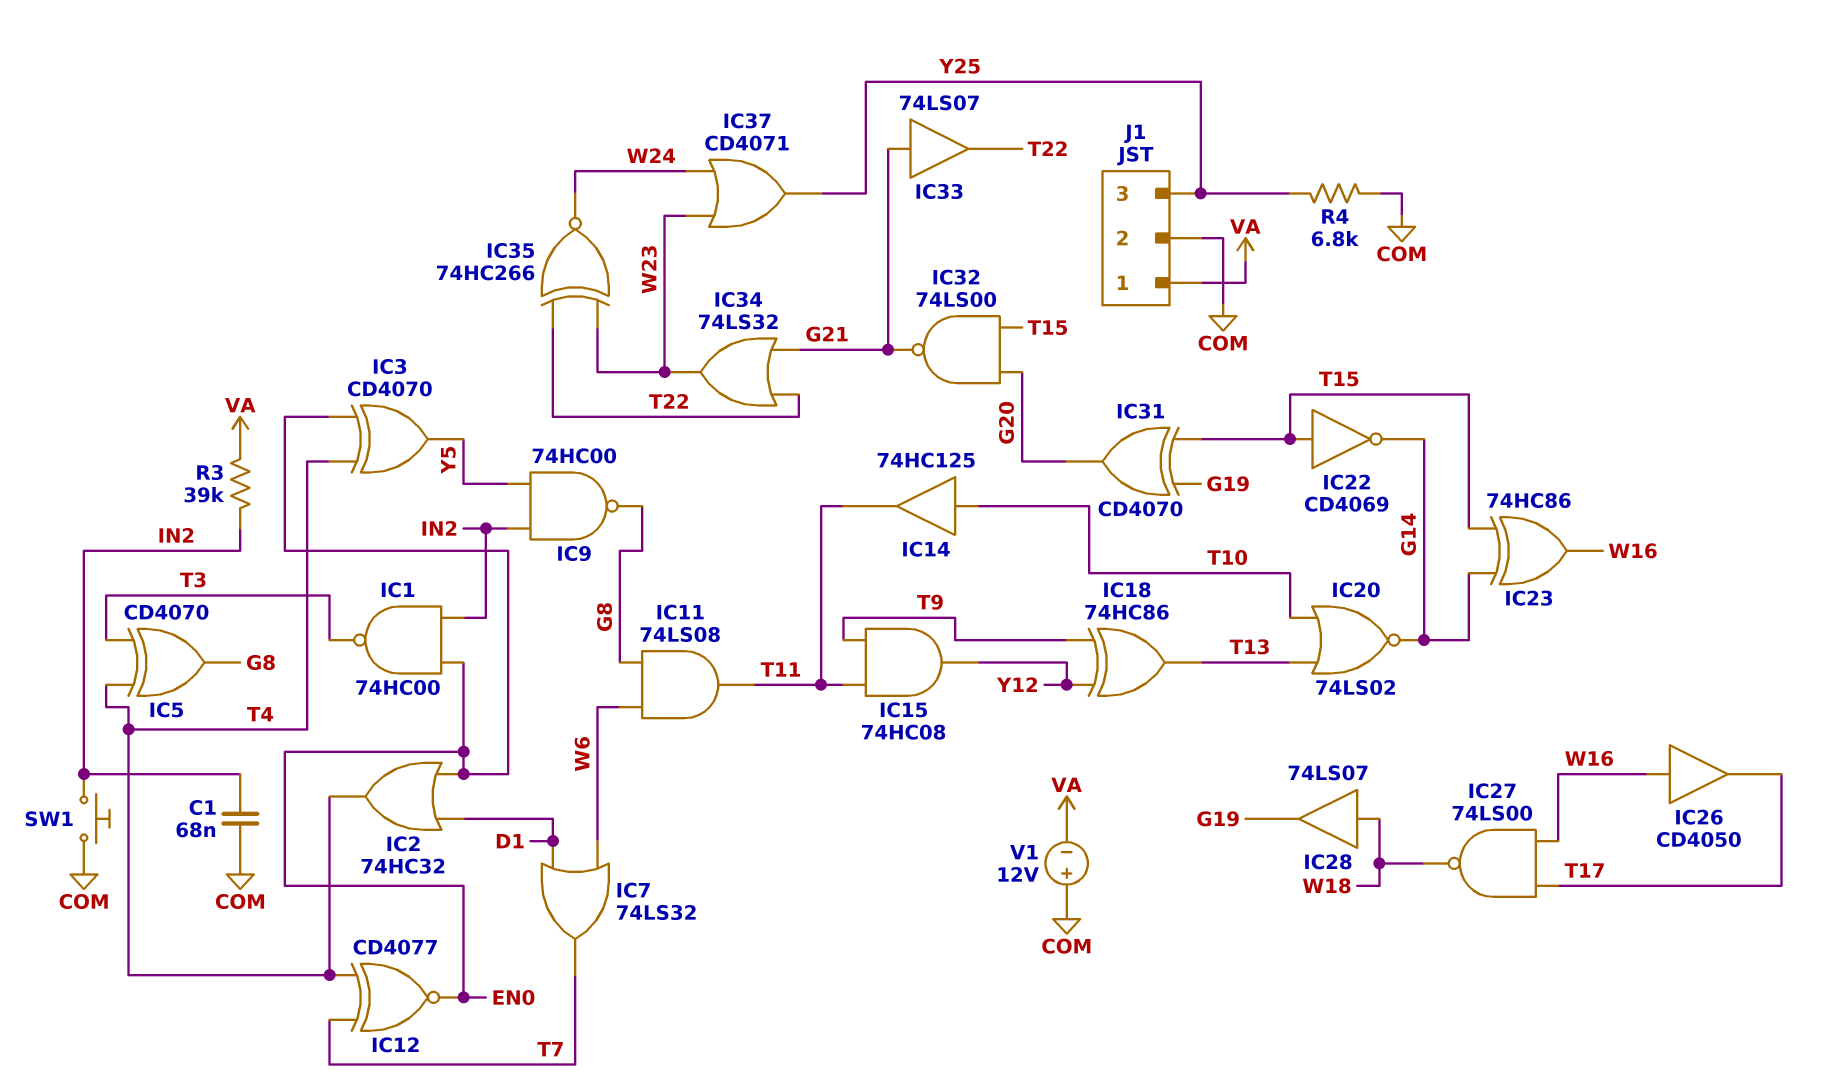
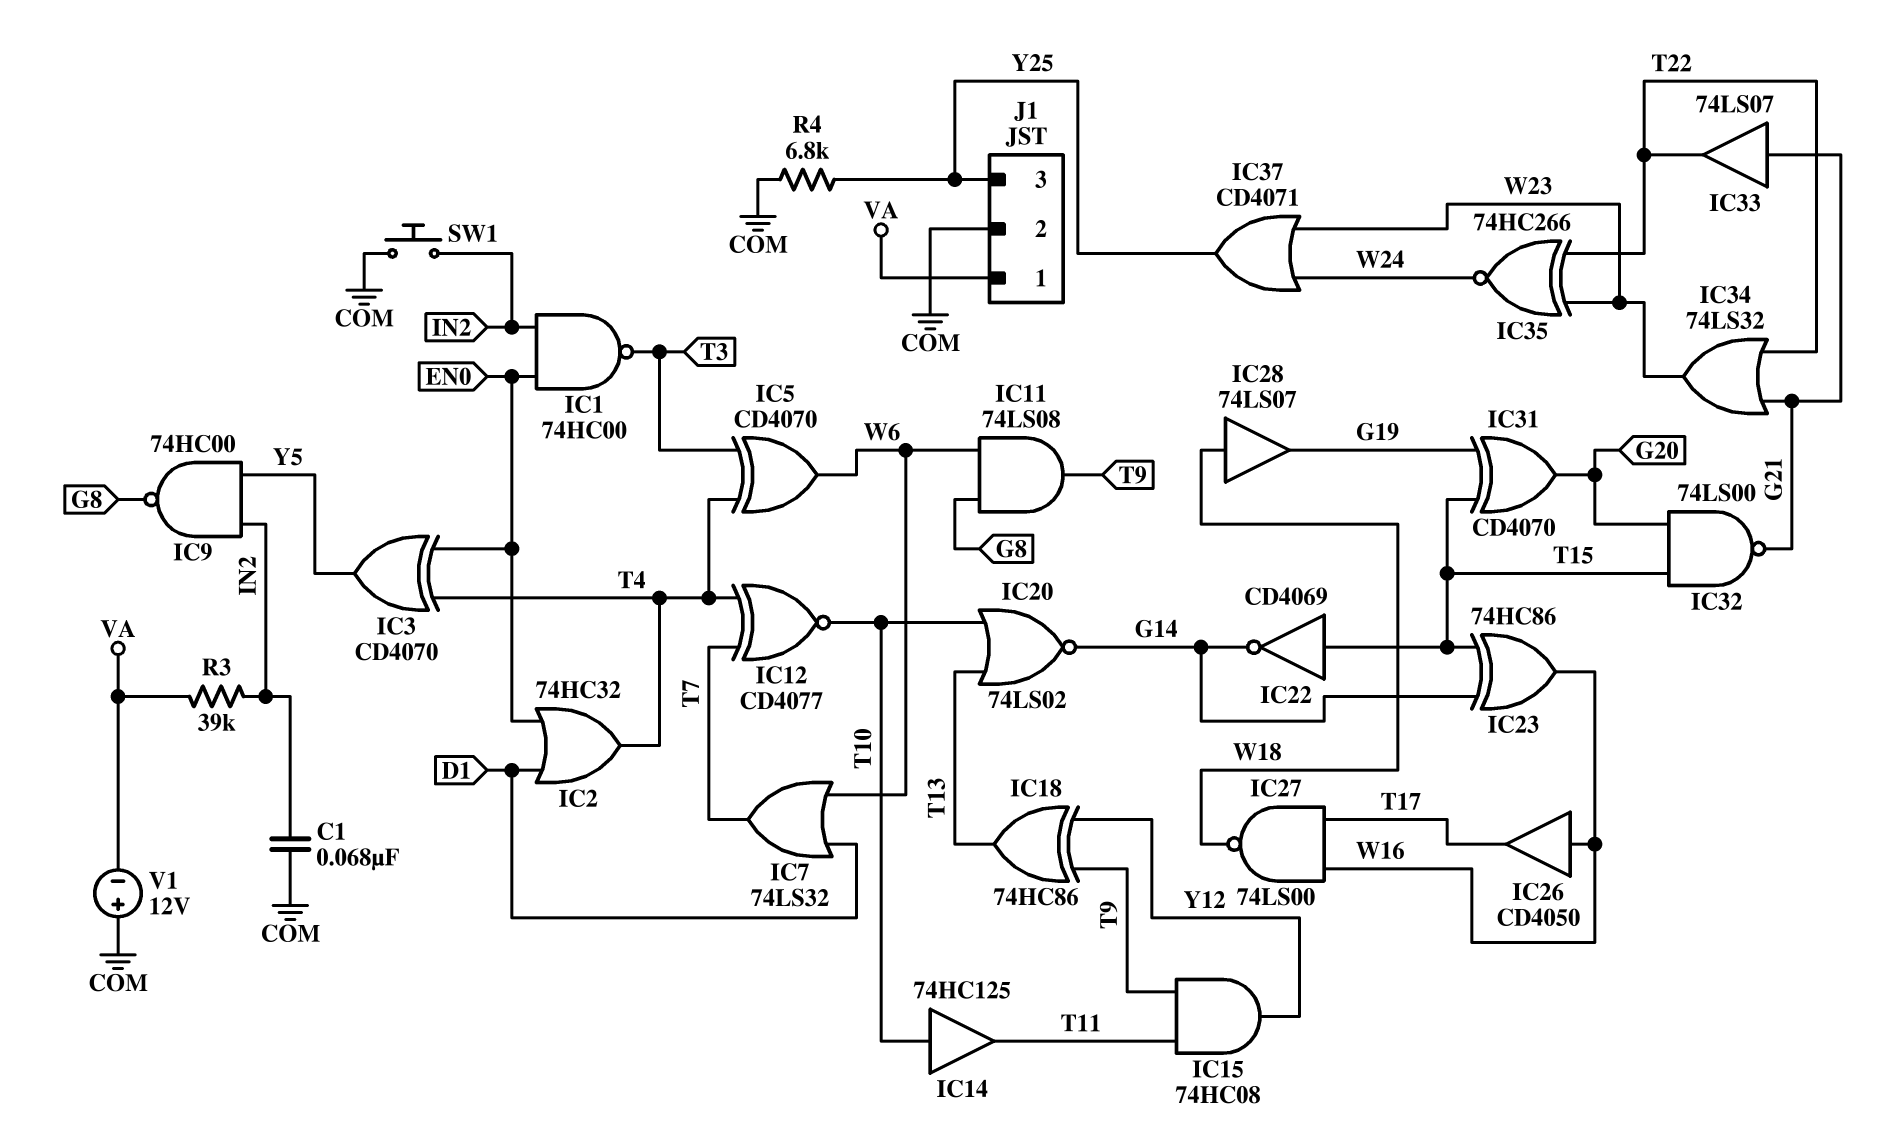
IC5: XOR CD4070 (in T3, in T4, out G8) -> XOR CD4070 (in T3, in T4, out W6)
IC11: AND 74LS08 (in G8, in W6, out T11) -> AND 74LS08 (in G8, in W6, out T9)
IC12: XNOR CD4077 (in T4, in T7, out EN0) -> XNOR CD4077 (in T4, in T7, out T10)

